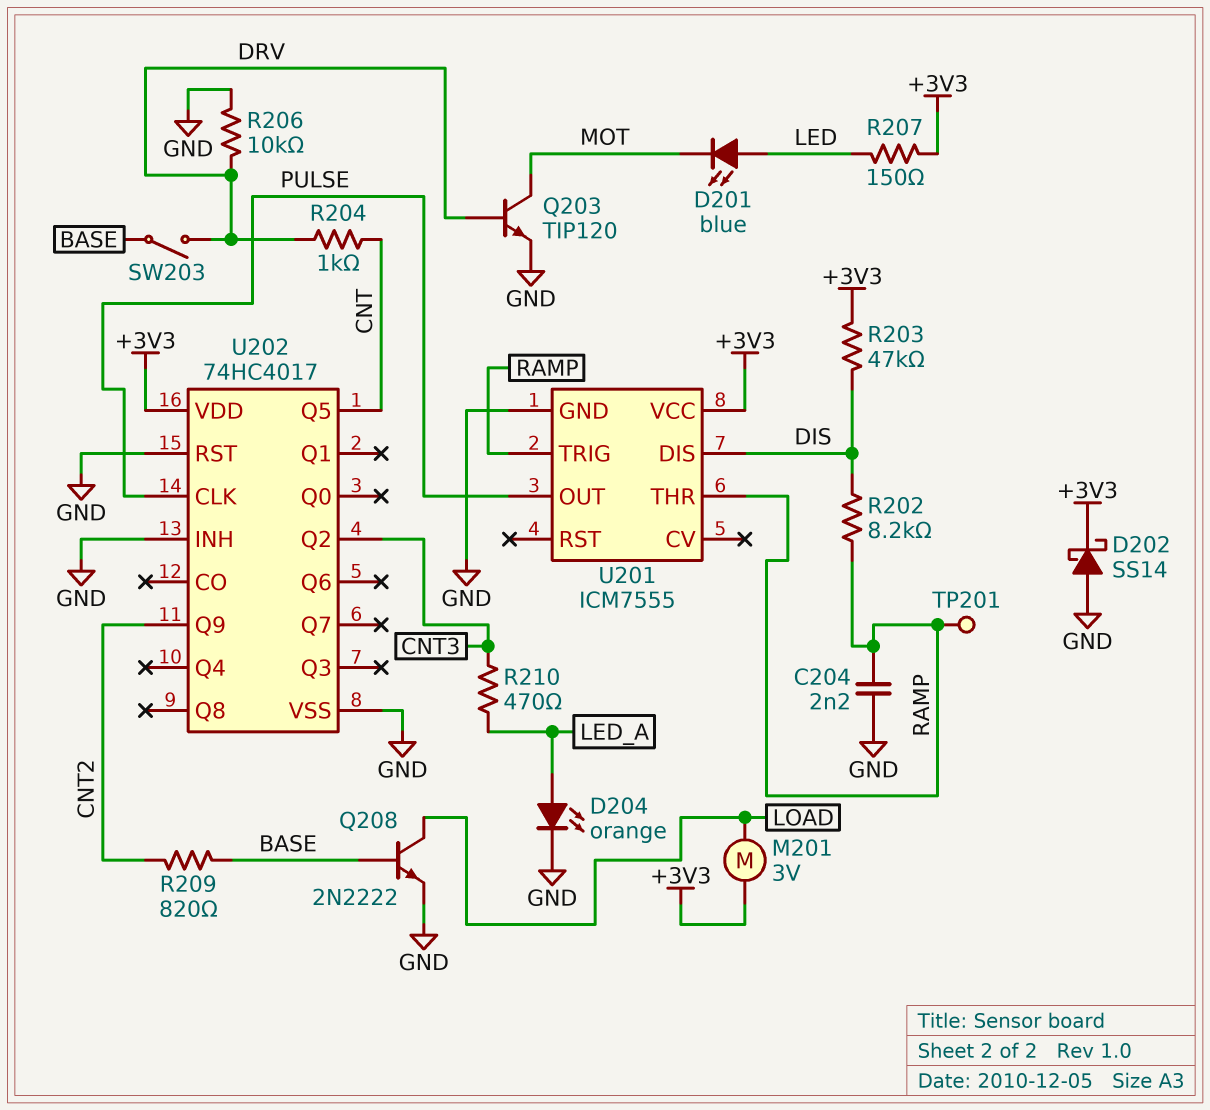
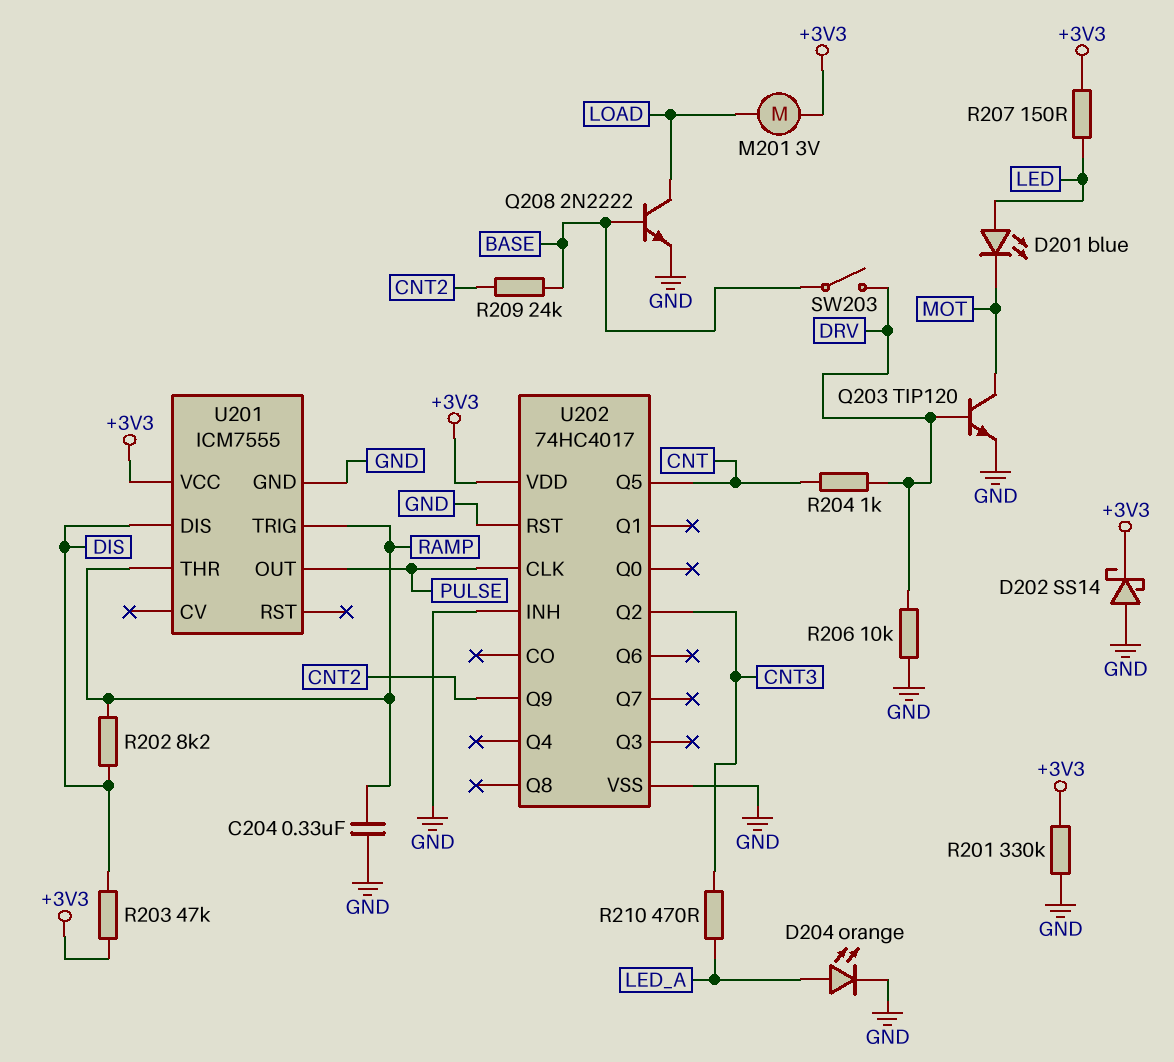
C204: 2.2nF (GND, RAMP) -> 330nF (GND, RAMP)
R201: none -> 330k (+3V3, GND)
R209: 820 (BASE, CNT2) -> 24k (BASE, CNT2)
TP201: test point (RAMP) -> none

